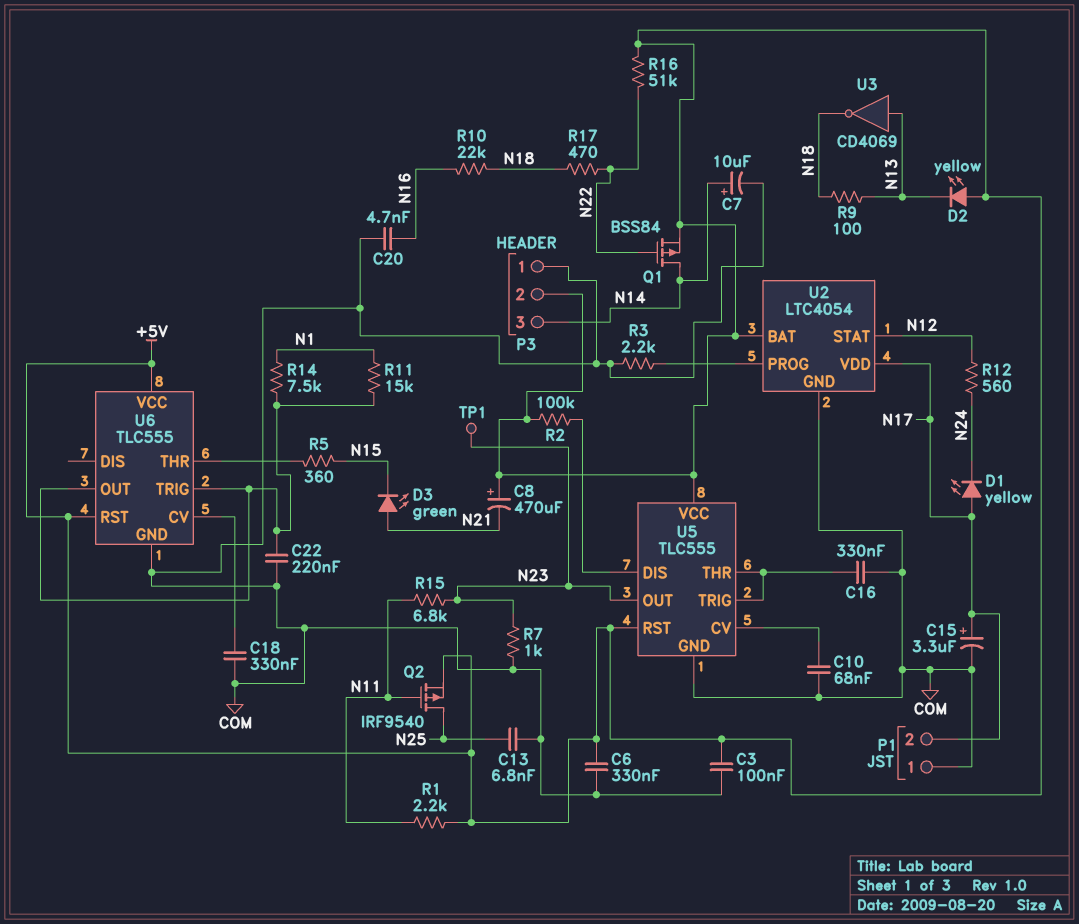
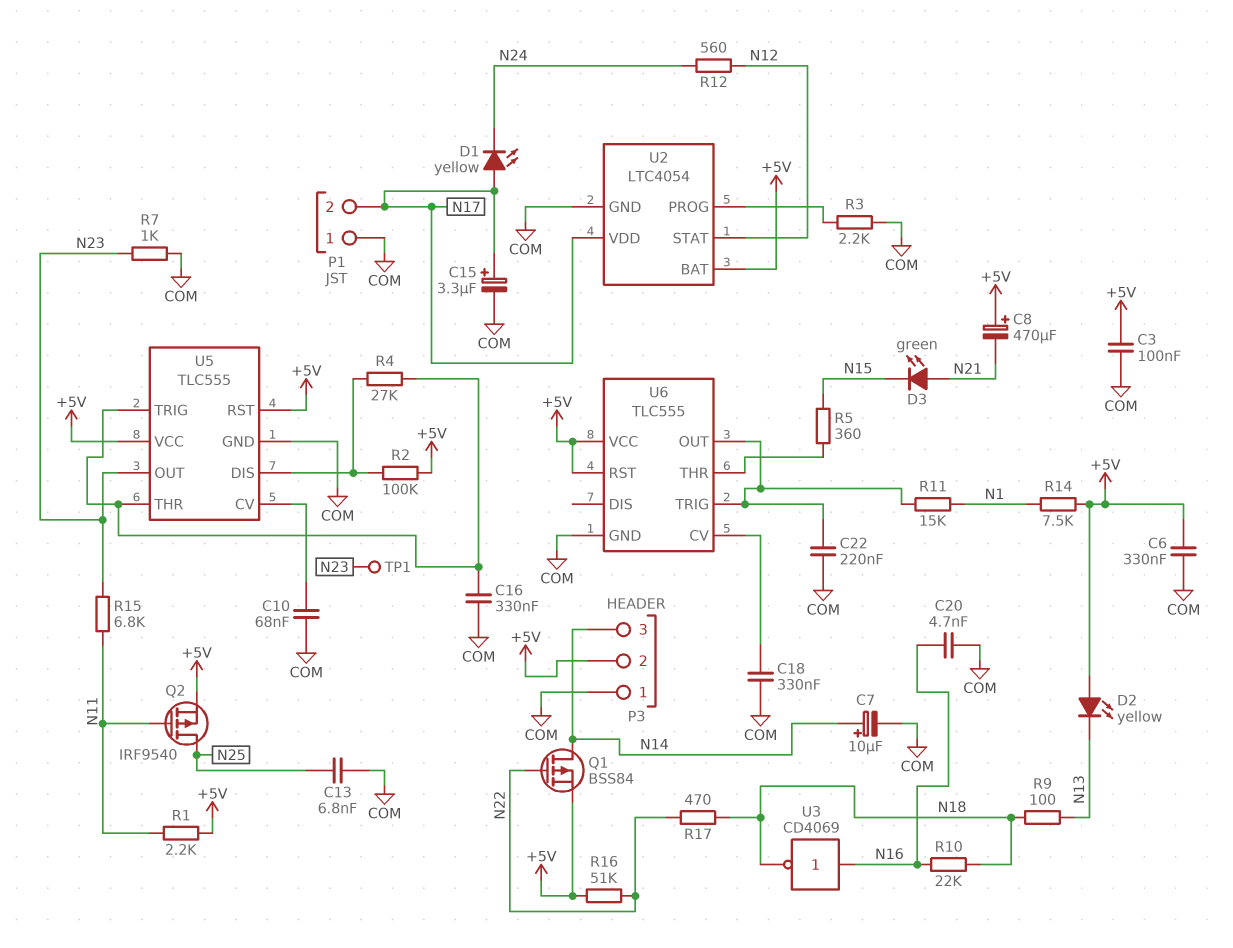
R4: none -> 27k (U5/DIS, U5/THR)
R14: 7.5k (N1, U6/OUT) -> 7.5k (+5V, N1)
U3: NOT CD4069 (in N13, out N18) -> NOT CD4069 (in N16, out N18)

